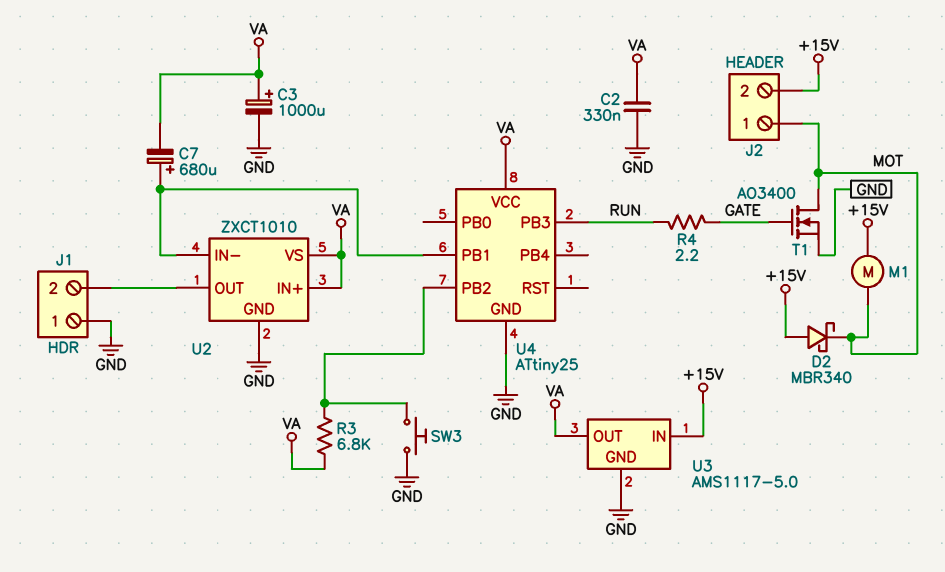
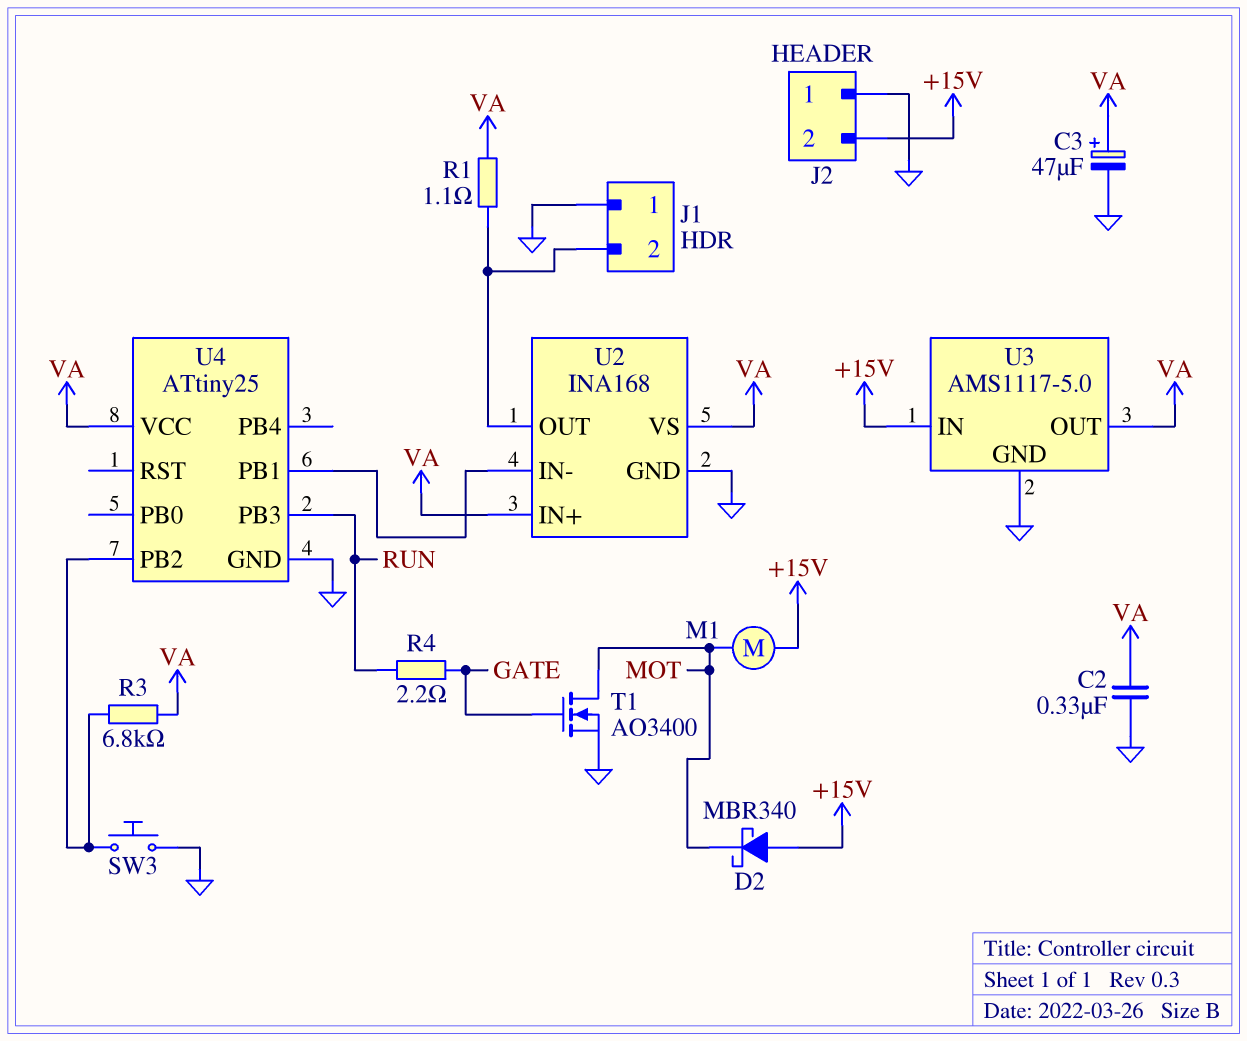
C3: 1000uF (plus VA, minus GND) -> 47uF (plus VA, minus GND)
C7: 680uF (plus U2/IN-, minus VA) -> none
J2 pin 1: MOT -> GND
R1: none -> 1.1 (J1/2, VA)
U2: ZXCT1010 -> INA168

